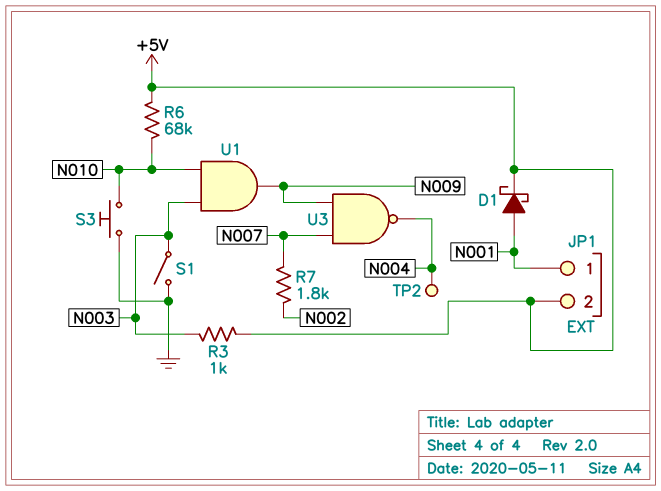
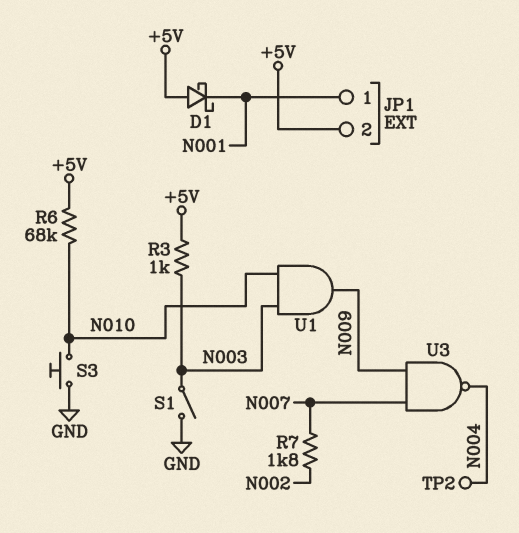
D1: schottky (A N001, K +5V) -> schottky (A +5V, K N001)

